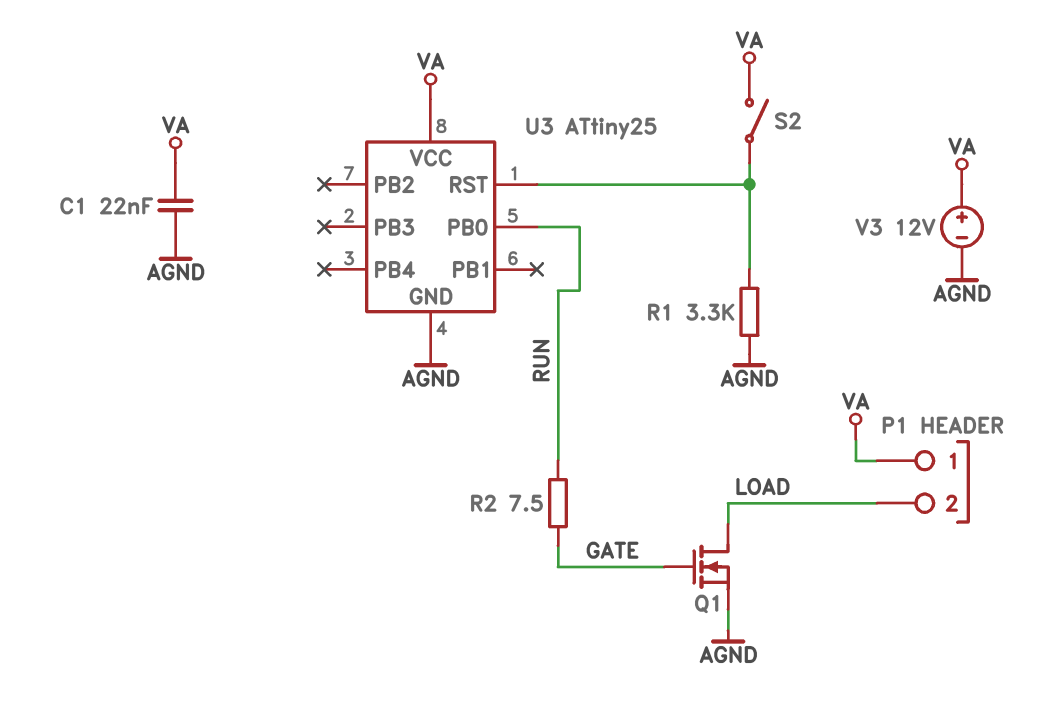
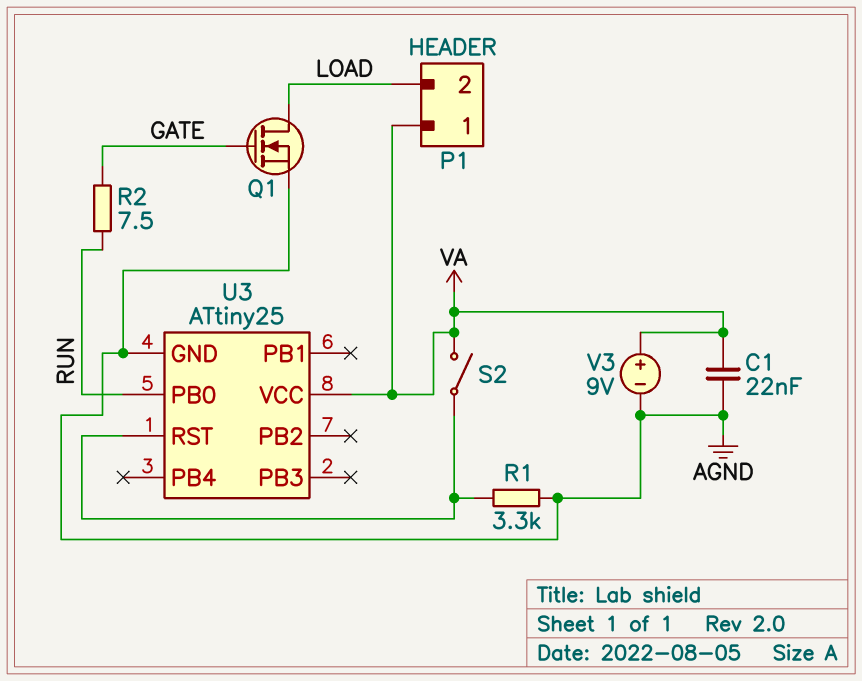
V3: 12V (plus VA, minus AGND) -> 9V (plus VA, minus AGND)

